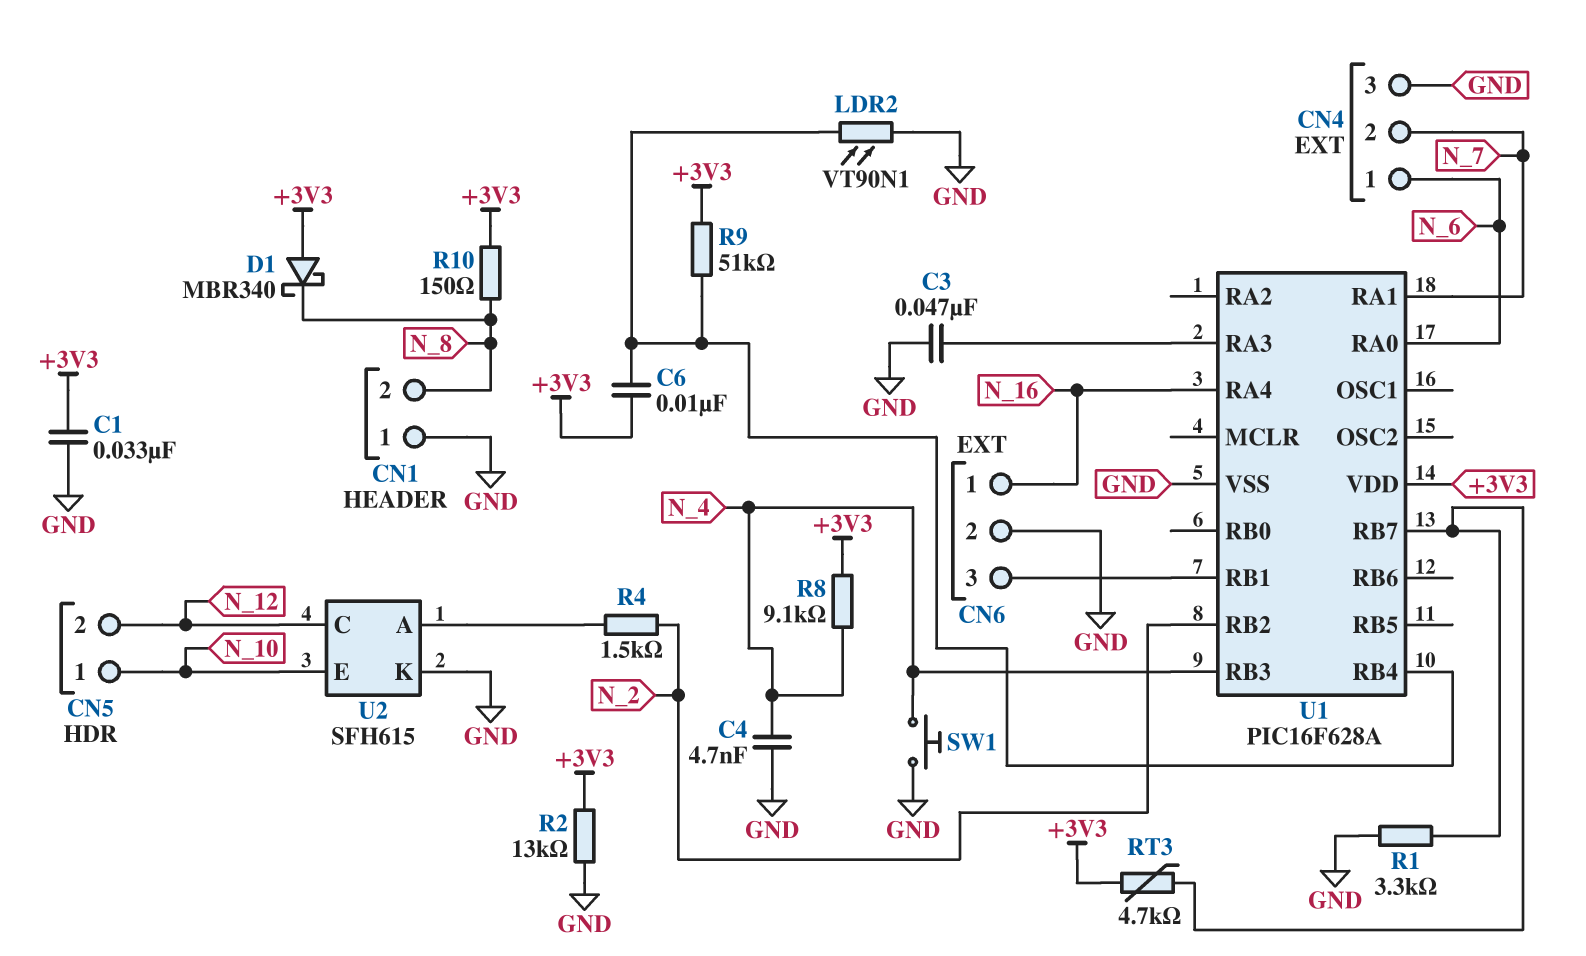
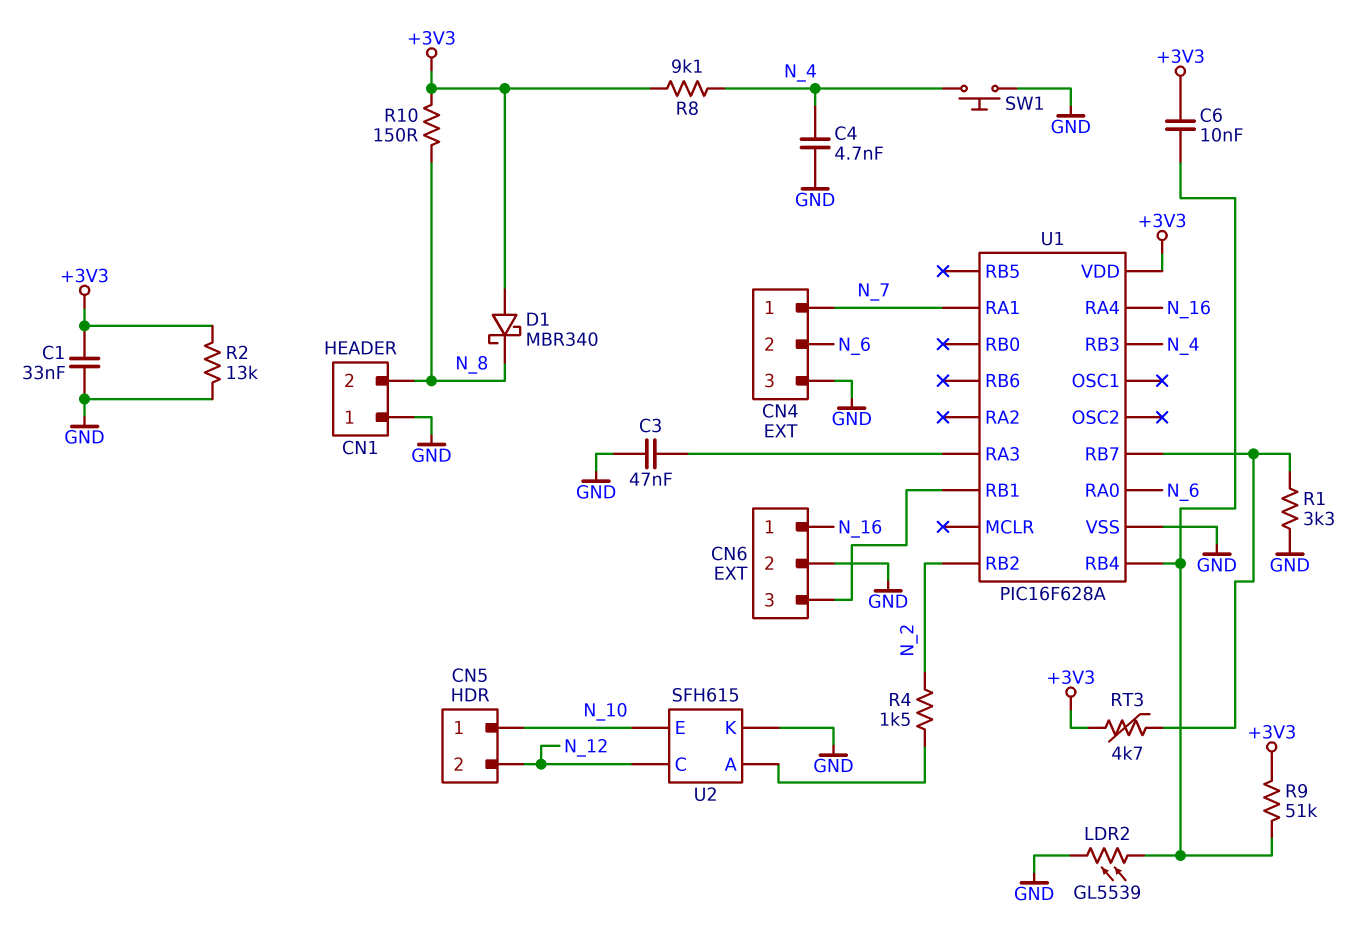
CN4 pin 1: N_6 -> N_7
CN4 pin 2: N_7 -> N_6
LDR2: VT90N1 (GND, U1/RB4) -> GL5539 (GND, U1/RB4)

